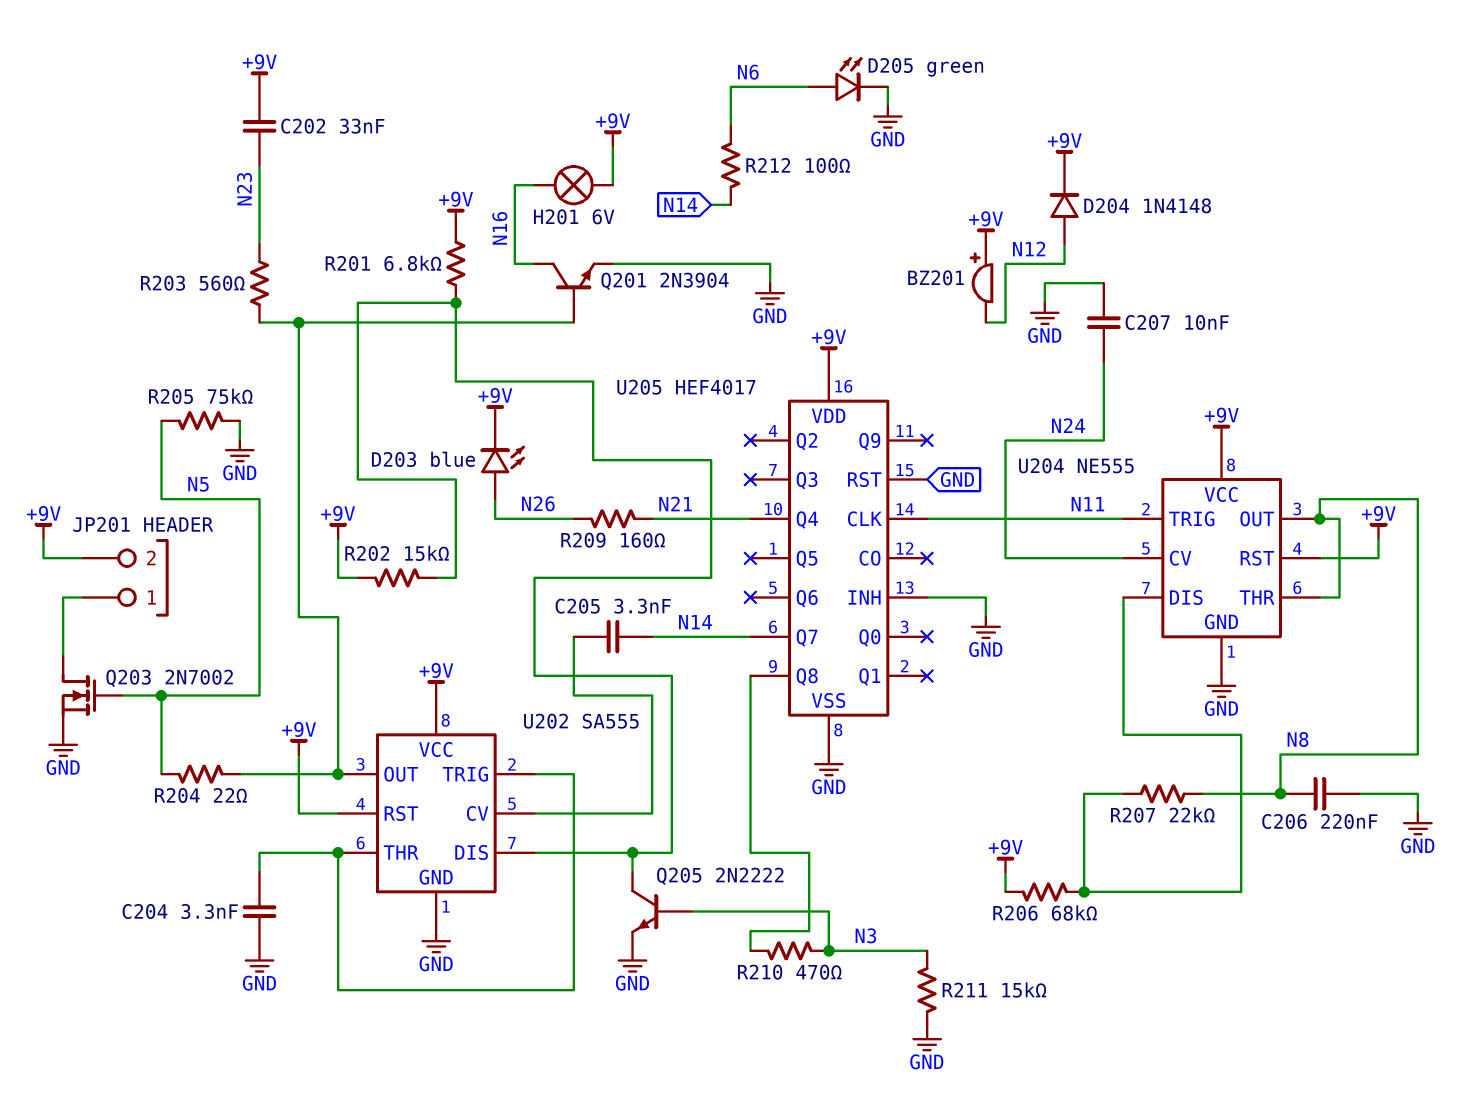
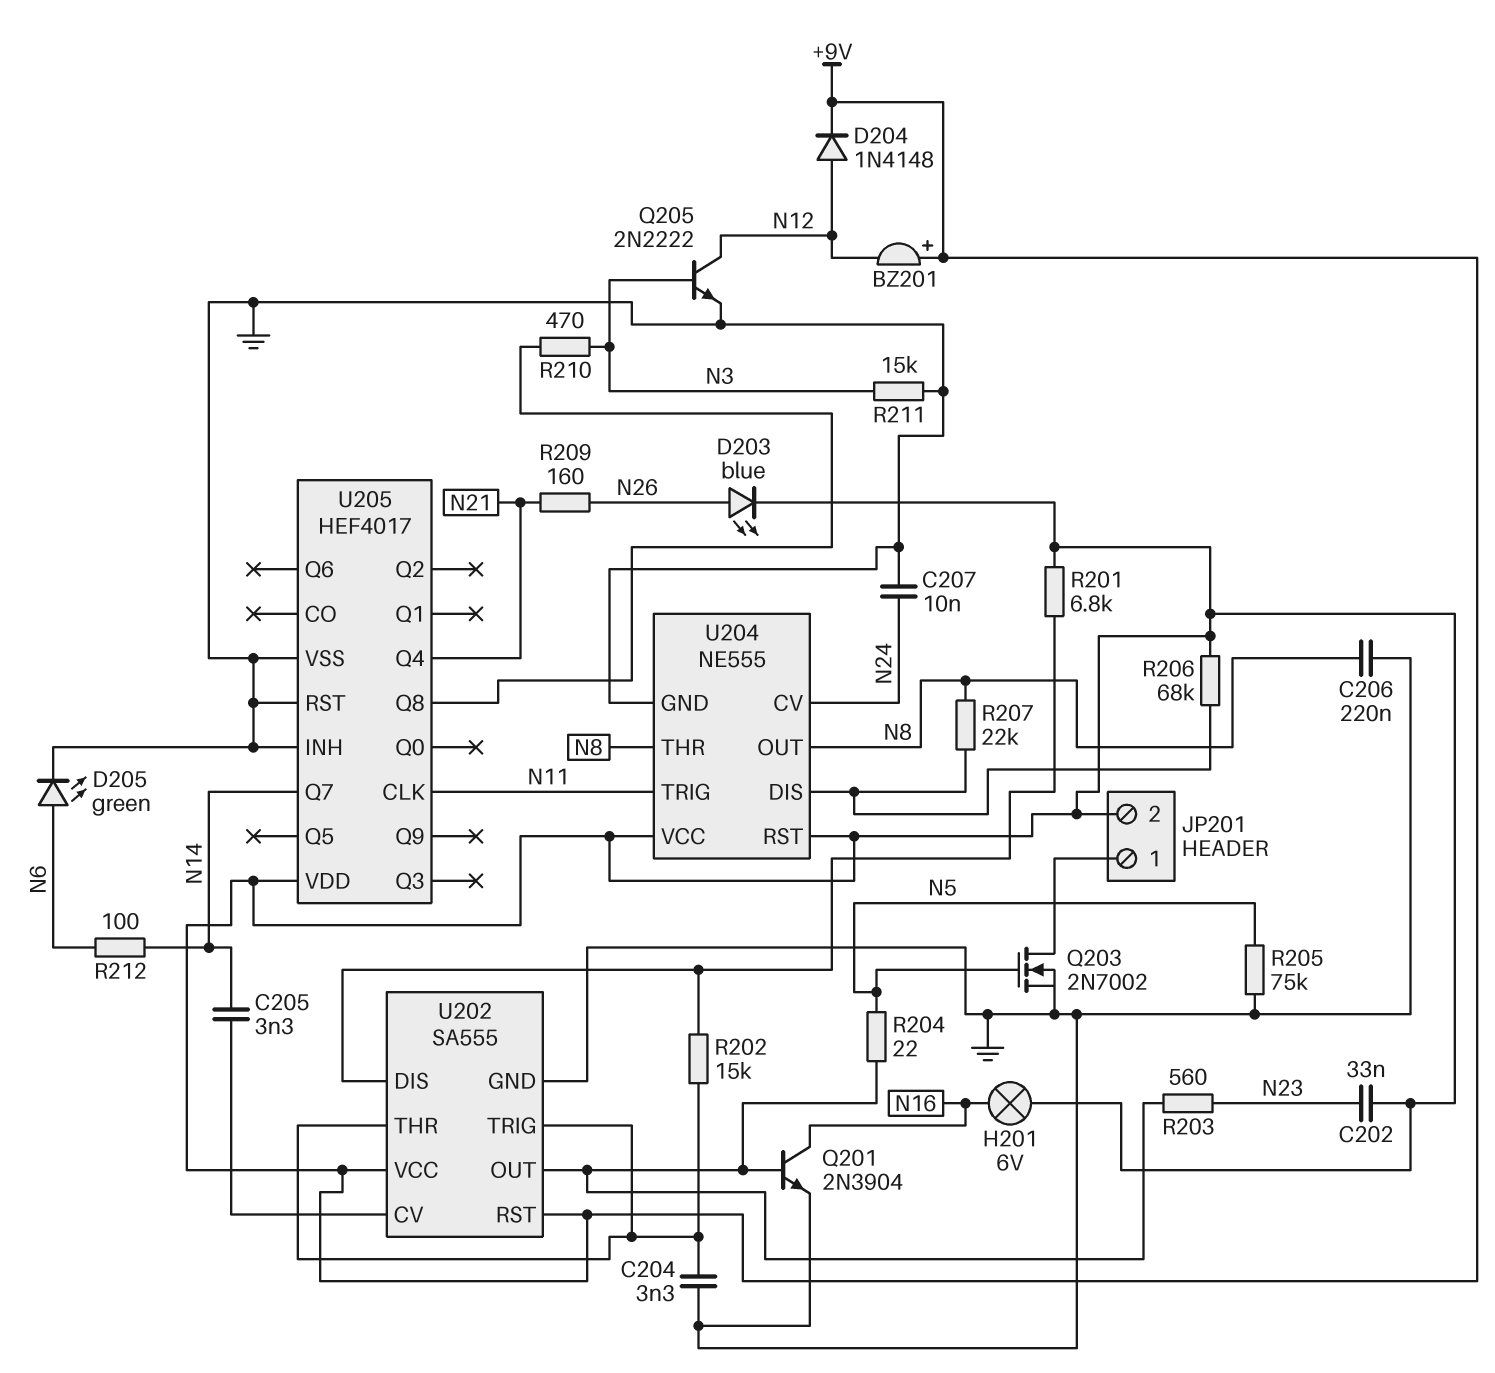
Q205: NPN 2N2222 (B N3, C U202/DIS, E GND) -> NPN 2N2222 (B N3, C N12, E GND)
R202: 15k (+9V, U202/DIS) -> 15k (U202/DIS, U202/THR)

